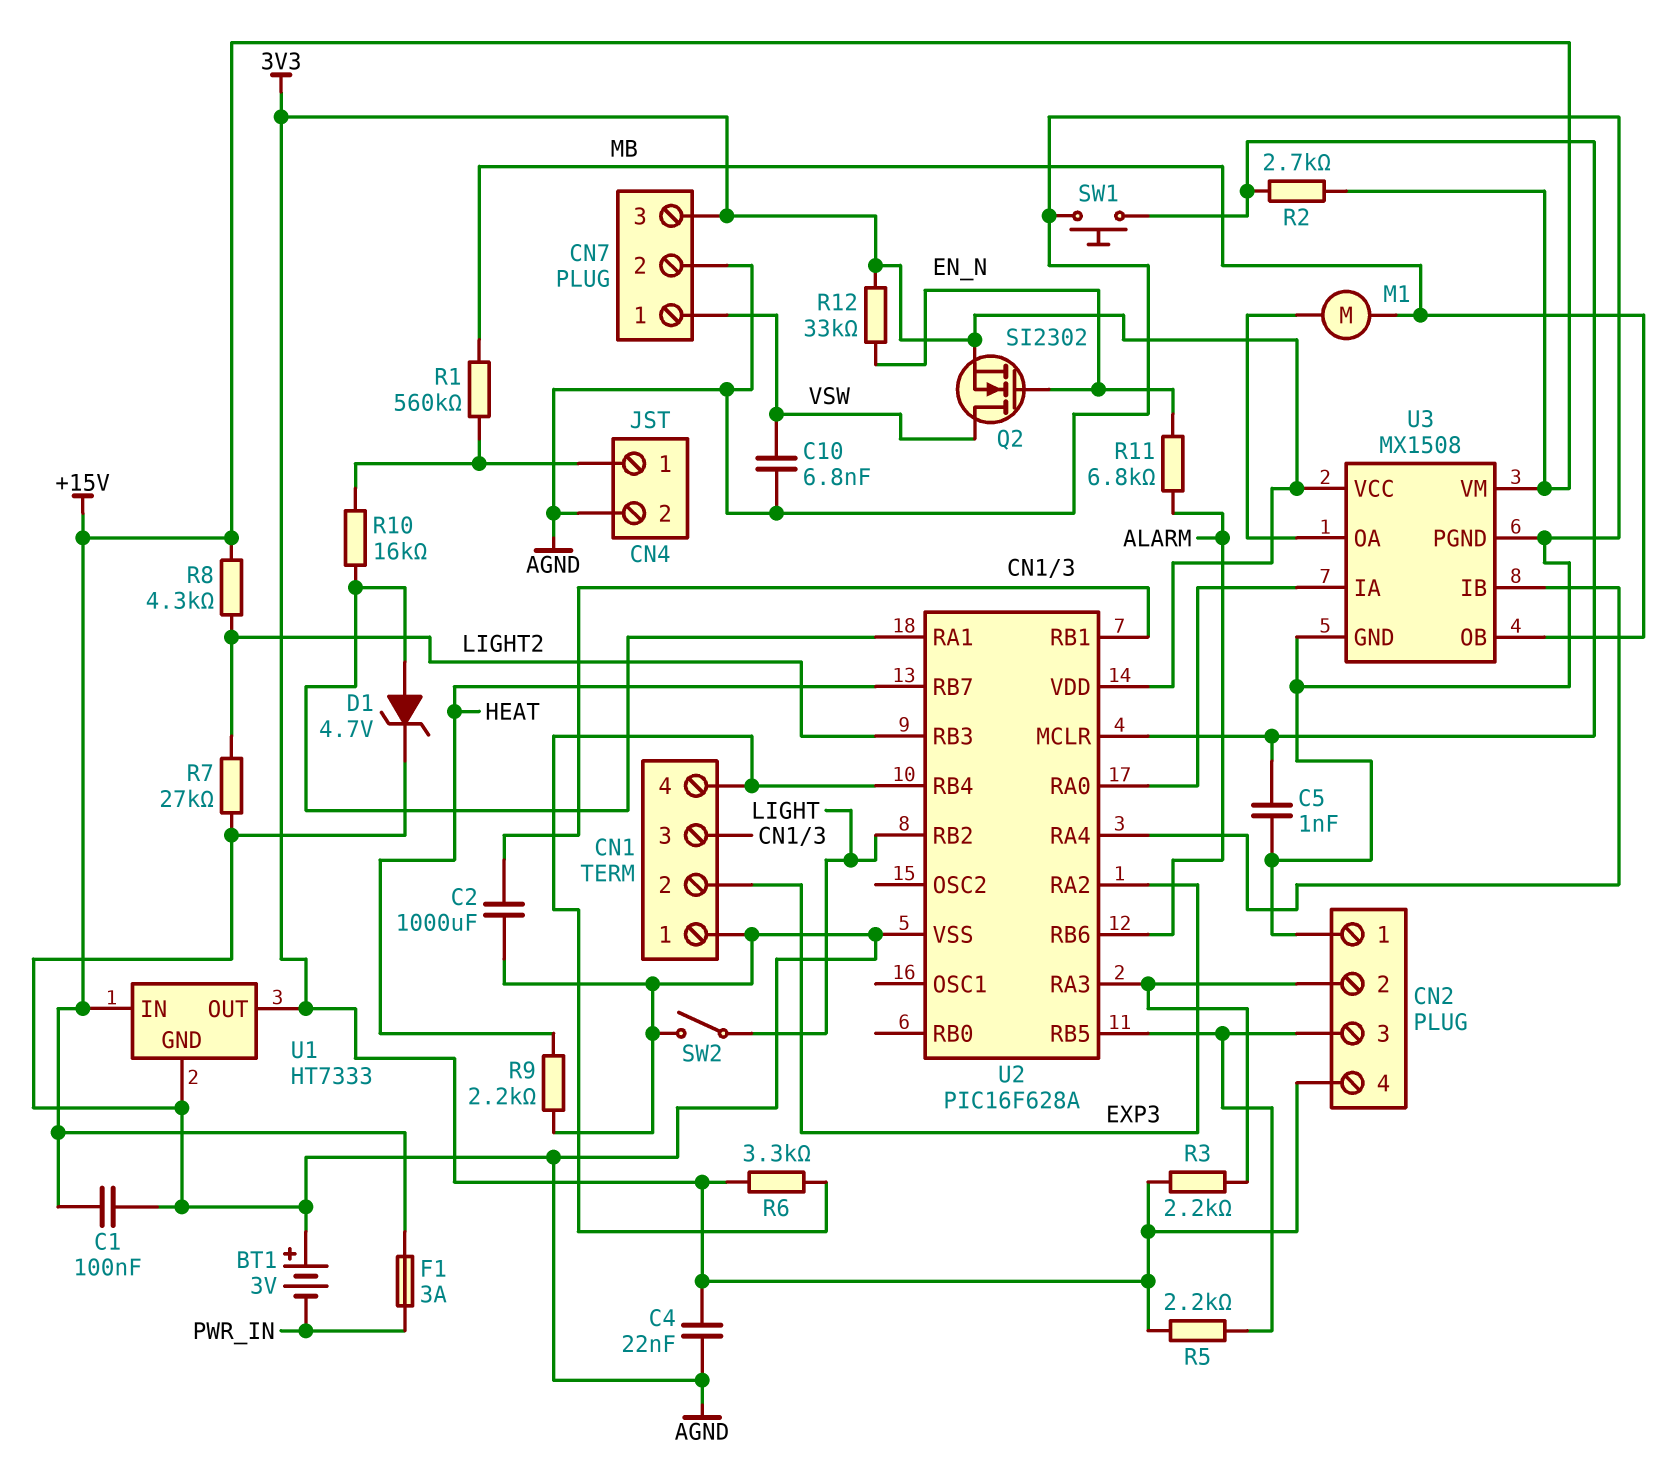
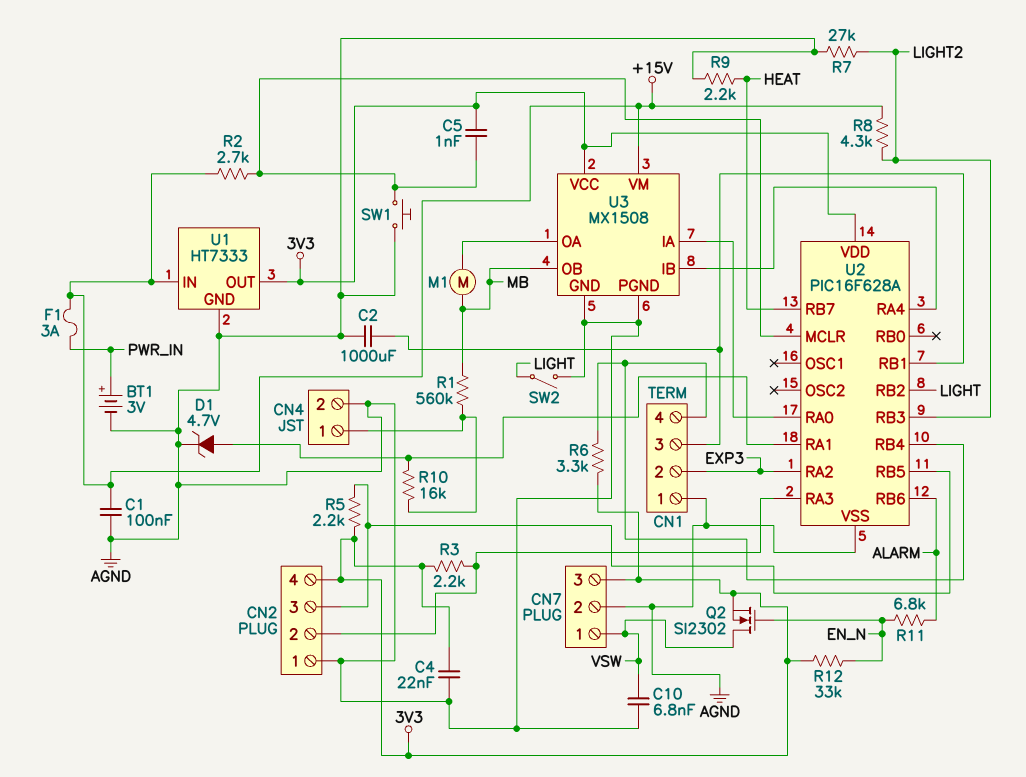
BT1: 3V (plus AGND, minus PWR_IN) -> 3V (plus PWR_IN, minus AGND)
C5: 1nF (AGND, U2/MCLR) -> 1nF (3V3, U2/MCLR)

